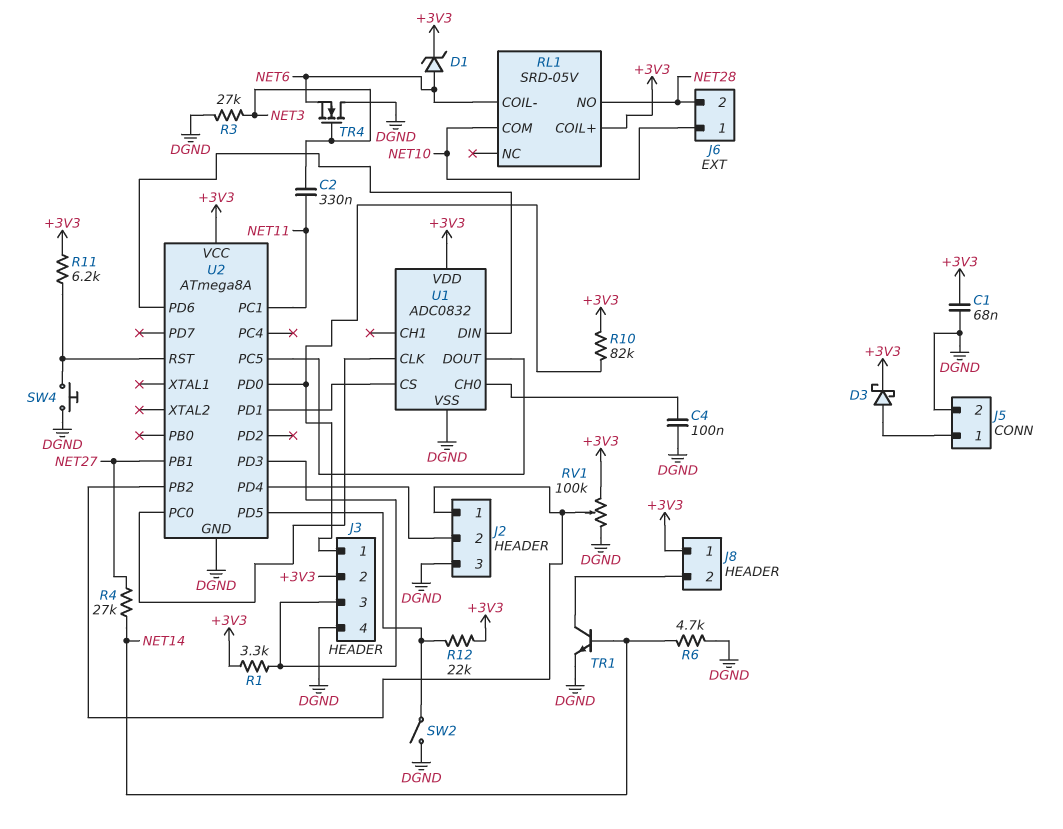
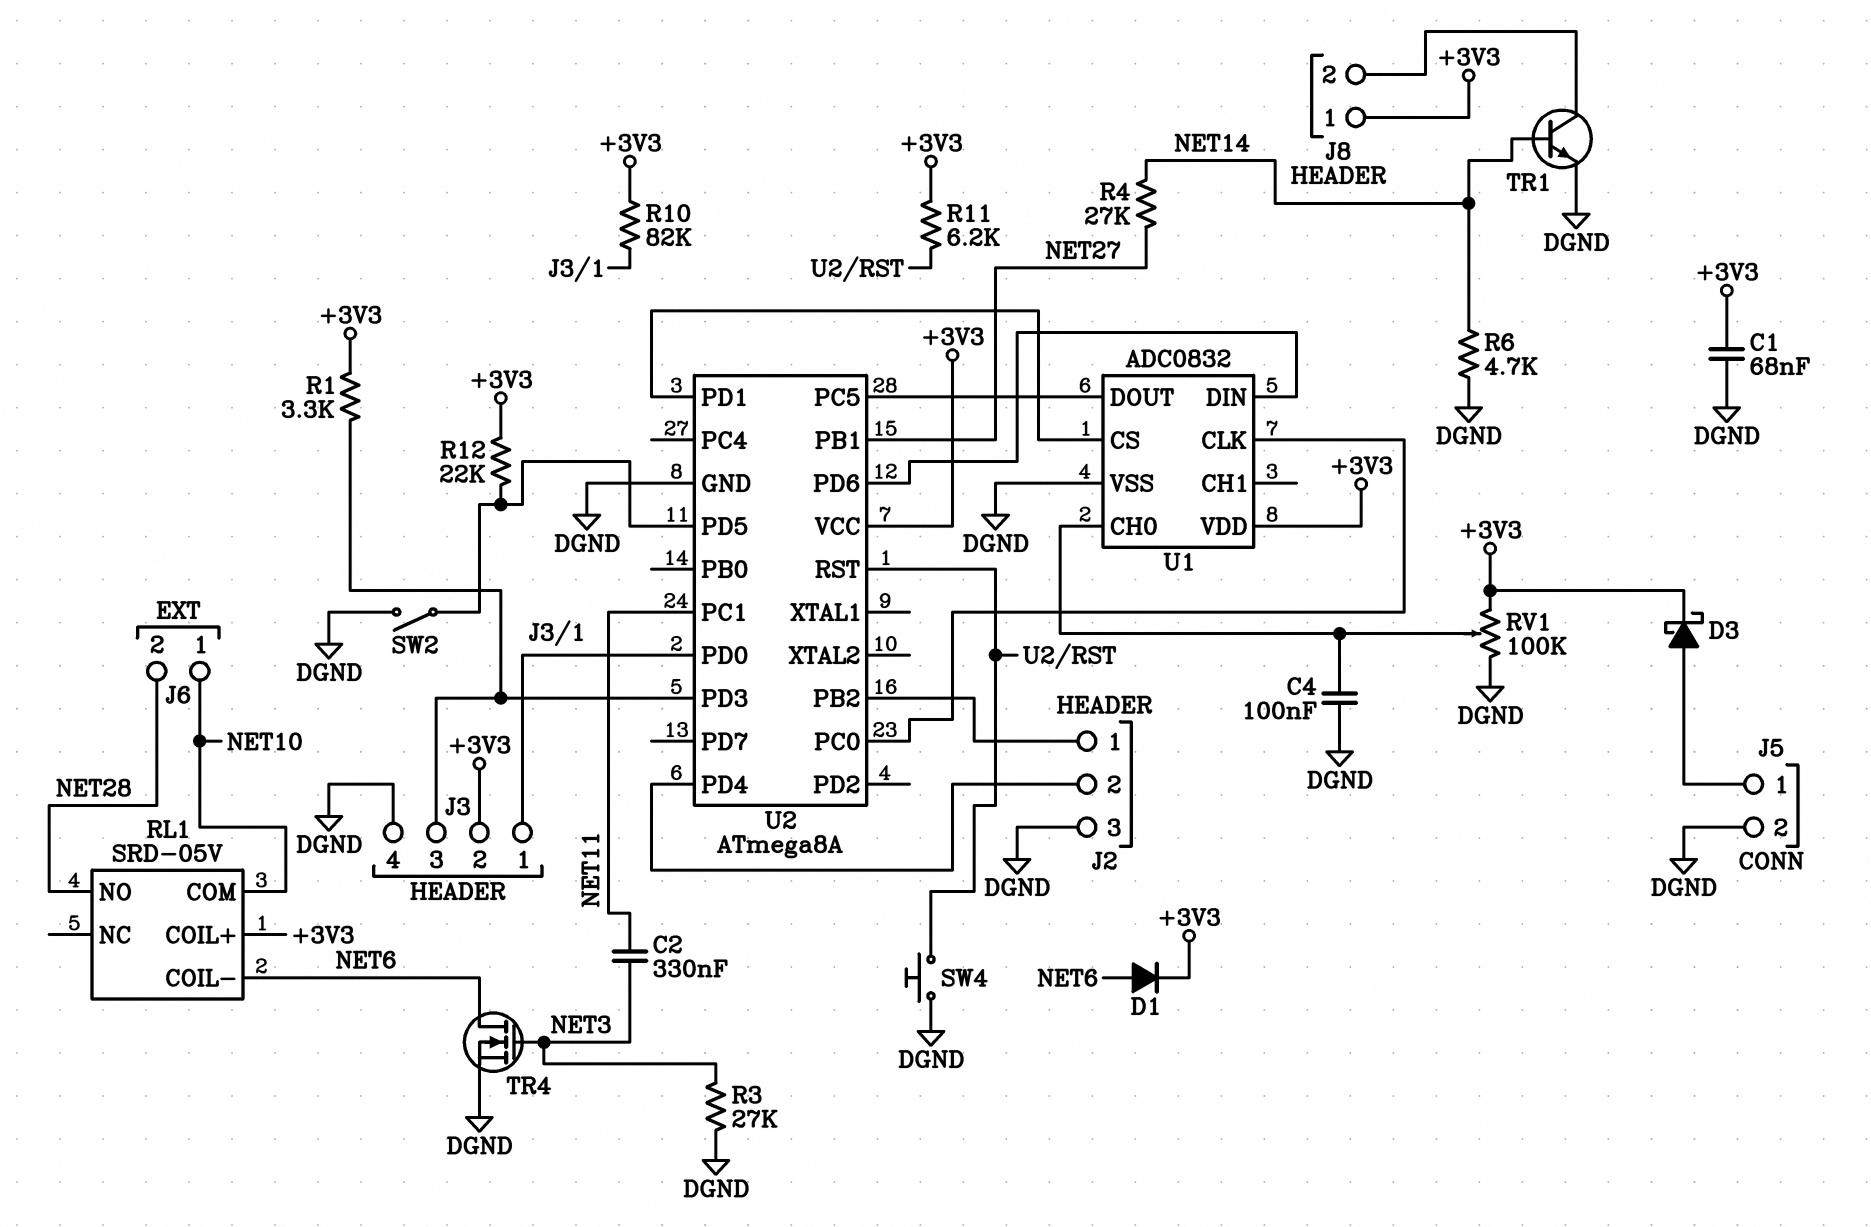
D1: zener (A NET6, K +3V3) -> diode (A NET6, K +3V3)
RV1: 100k (+3V3, DGND, wiper J2/1) -> 100k (+3V3, DGND, wiper U1/CH0)
TR4: NMOS (G NET3, D DGND, S NET6) -> NMOS (G NET3, D NET6, S DGND)

